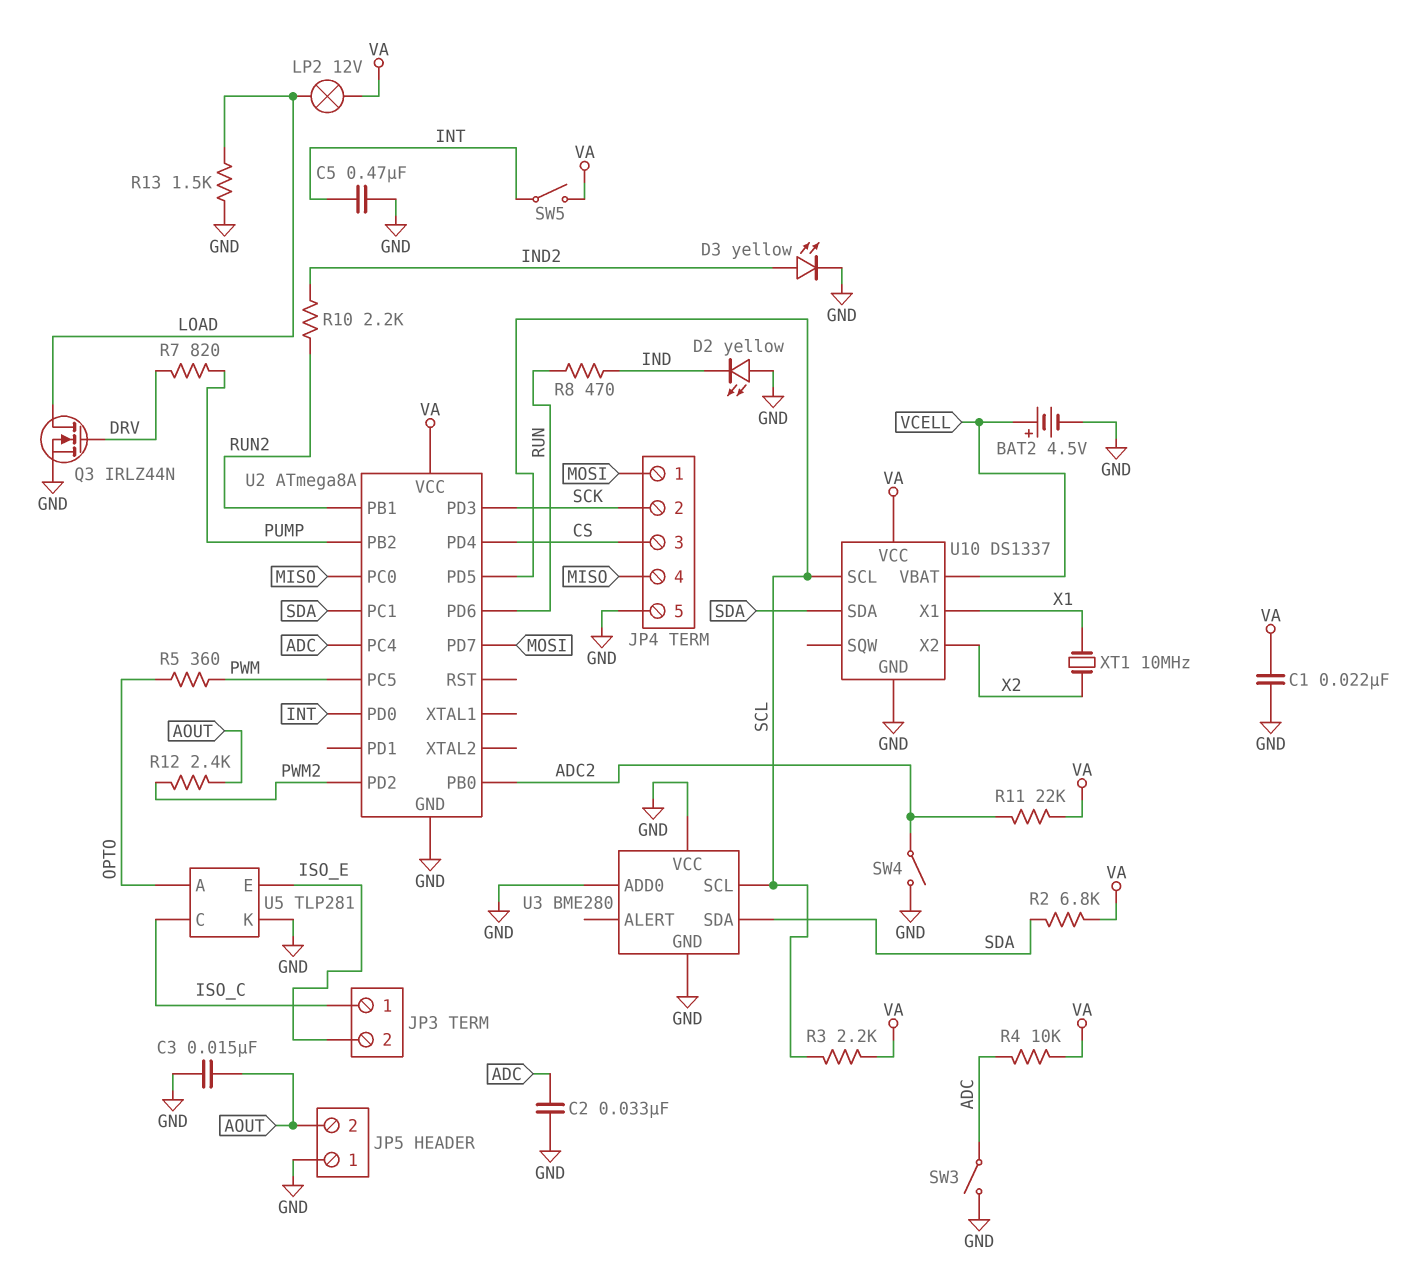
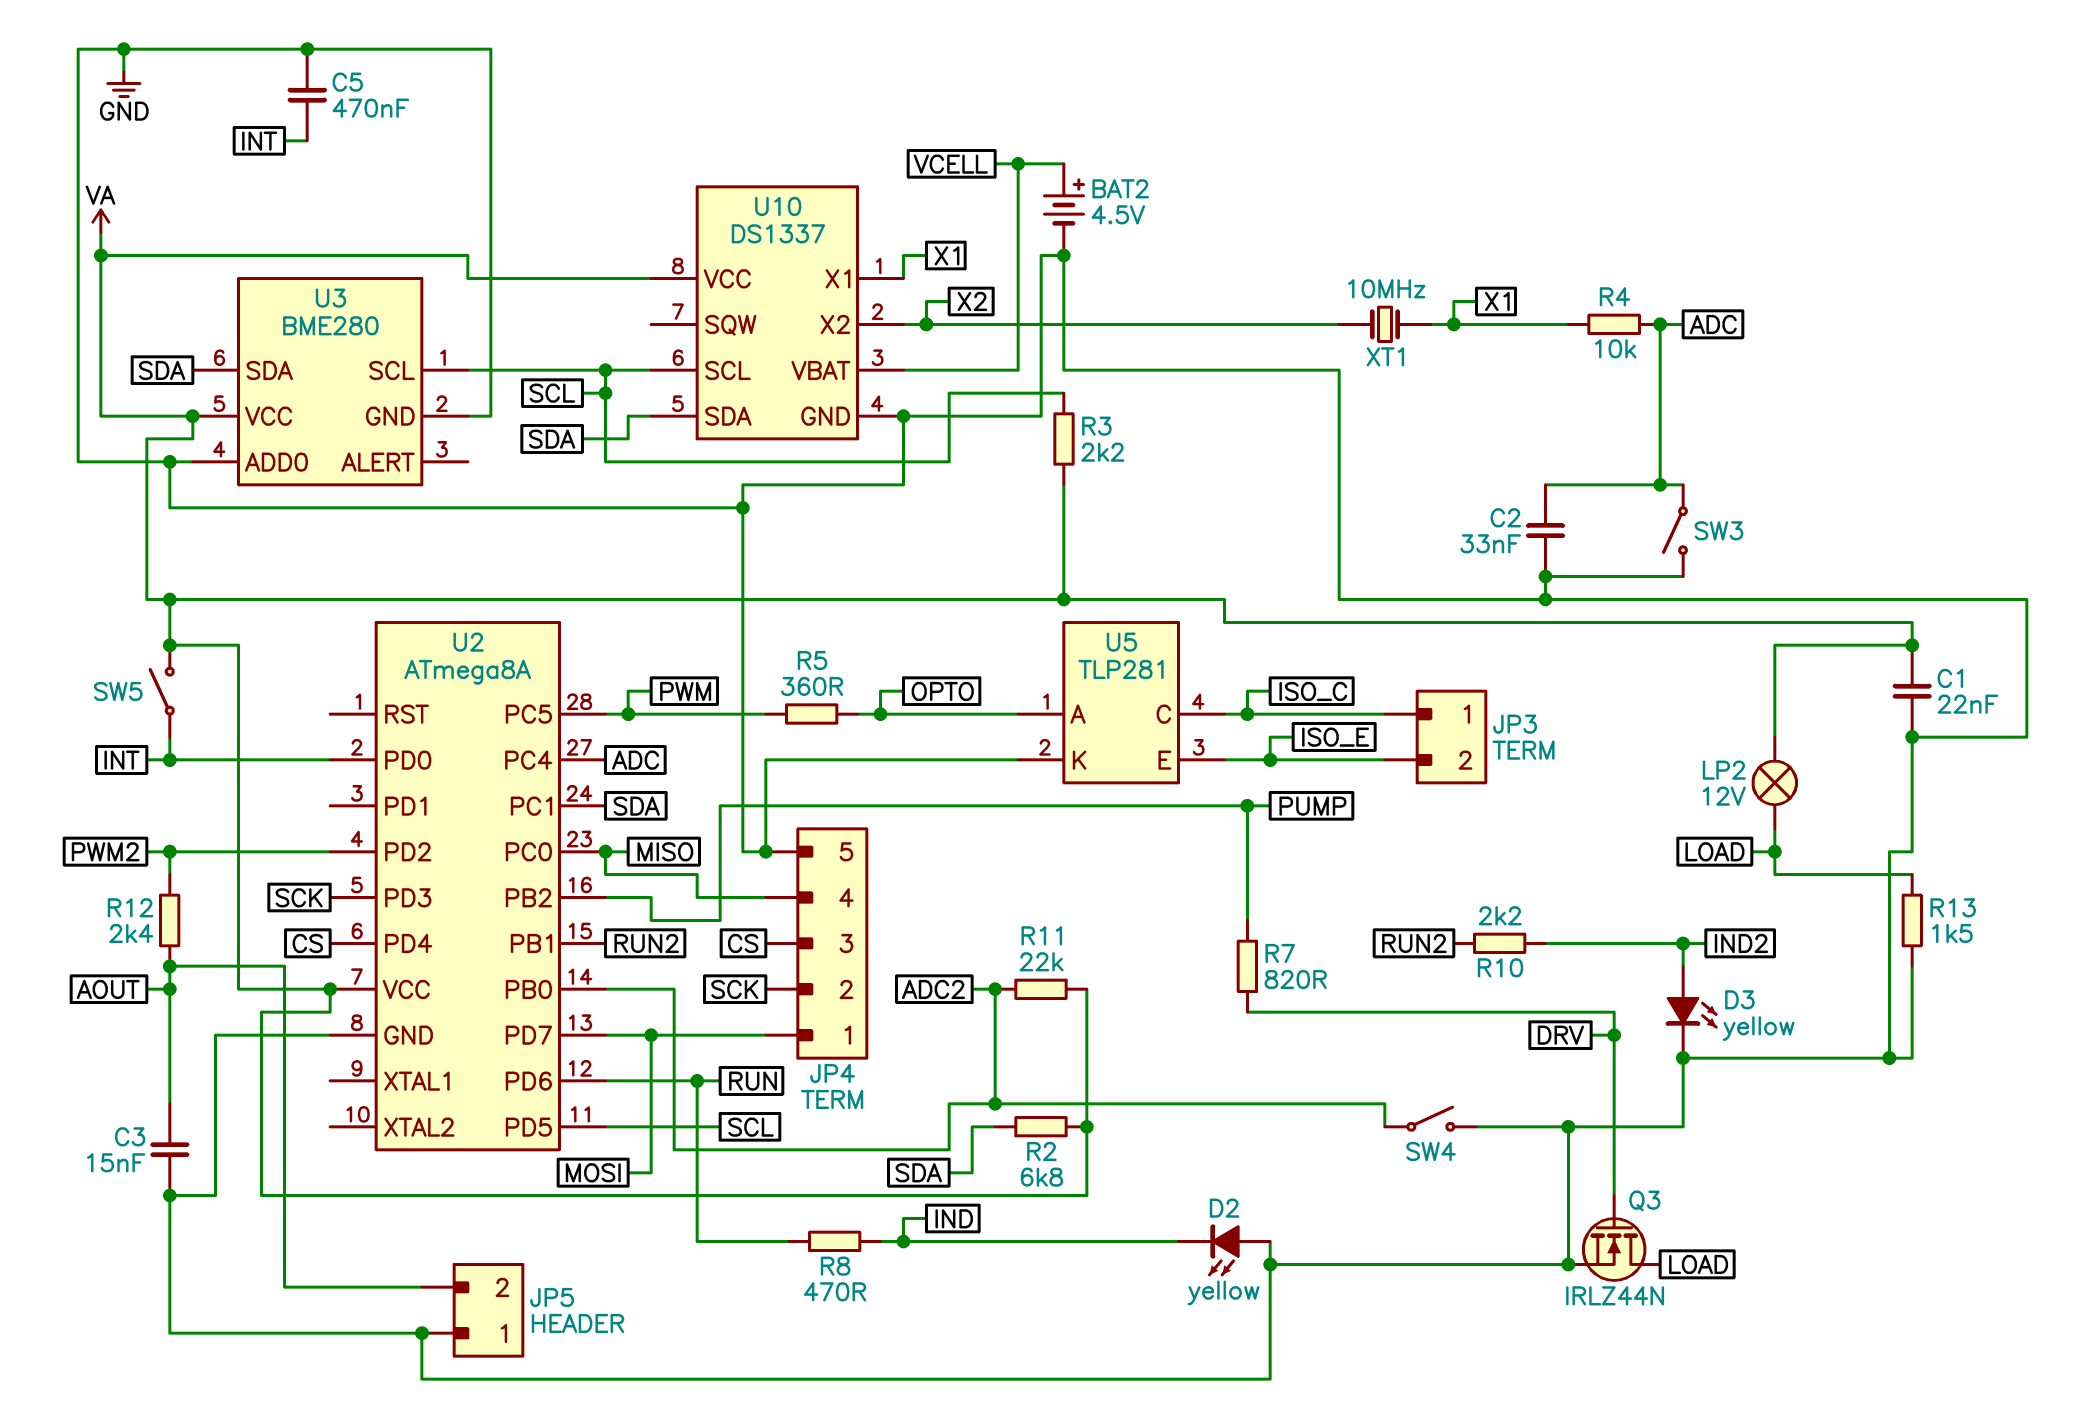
R4: 10k (ADC, VA) -> 10k (ADC, X1)
U3 pin VCC: GND -> VA

